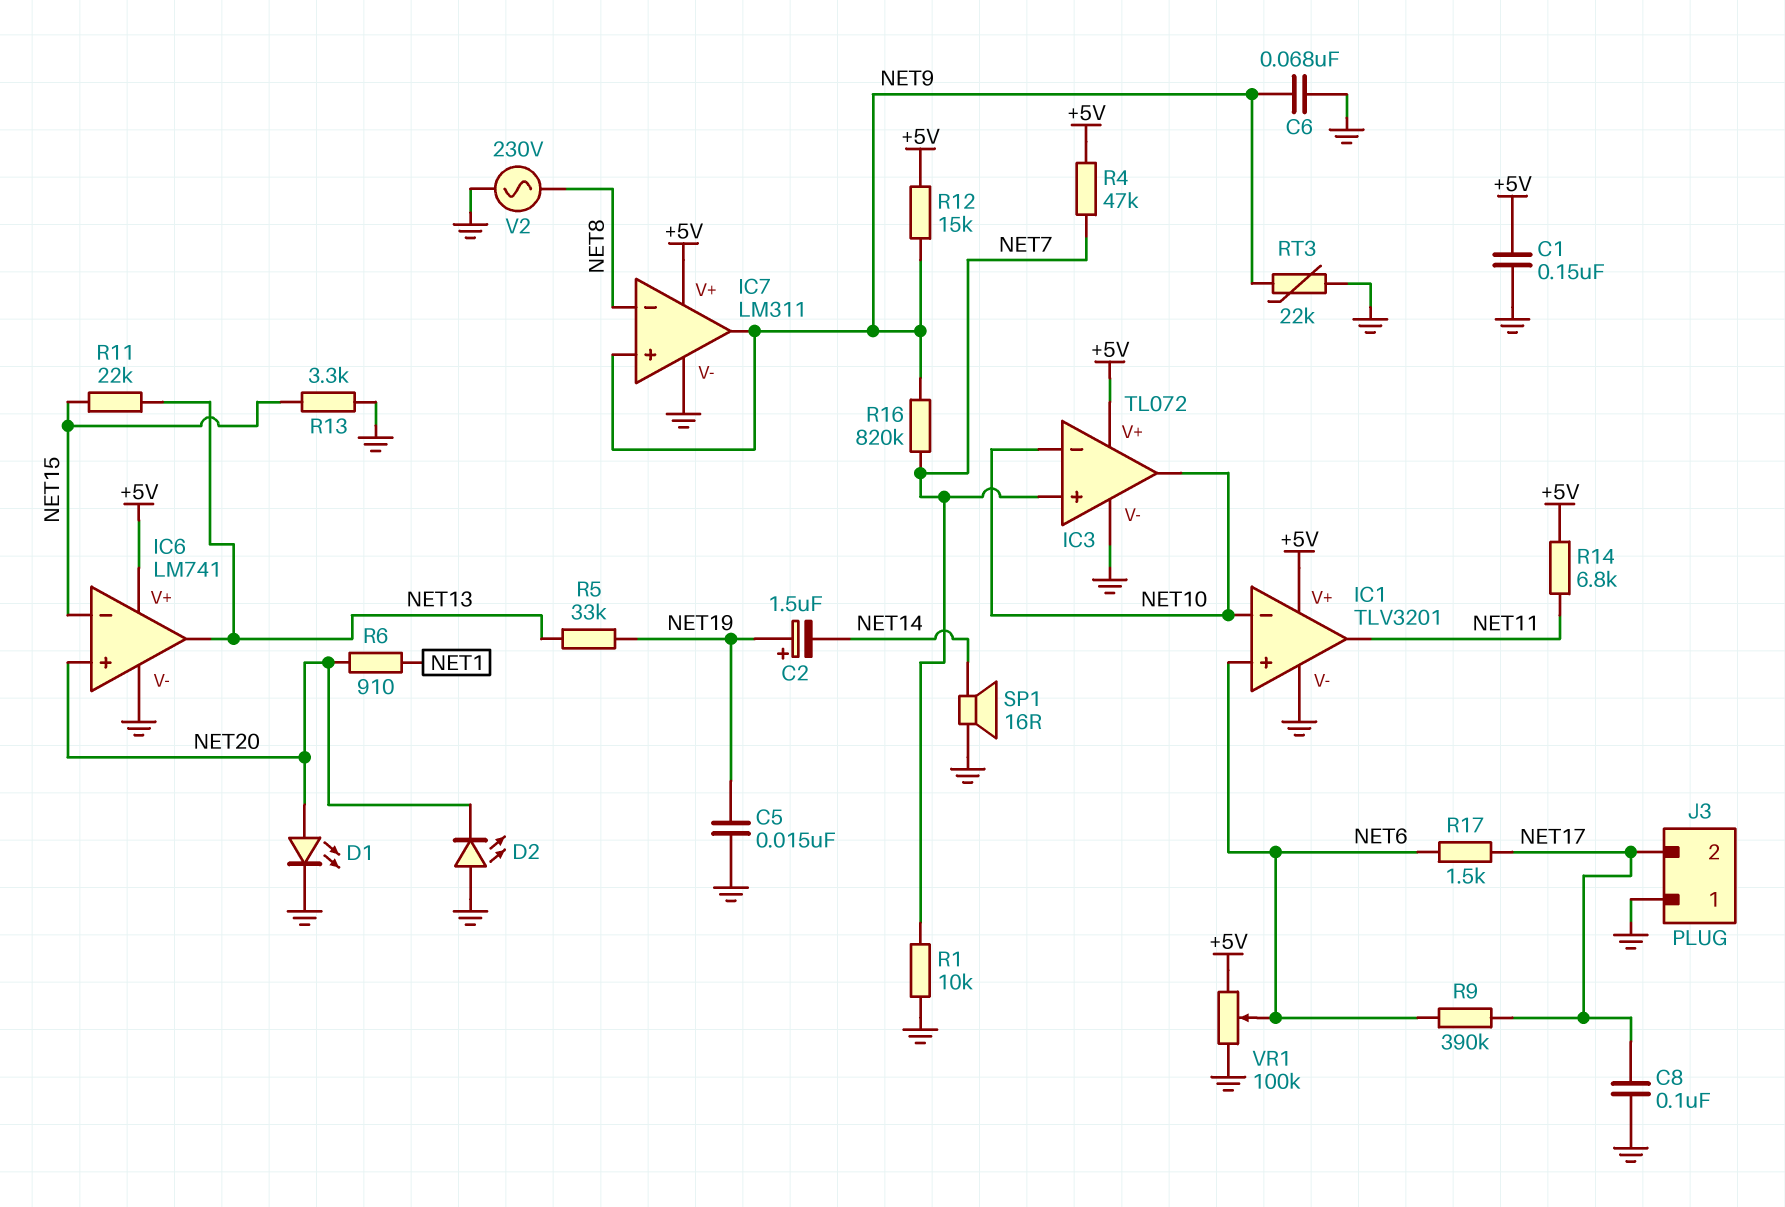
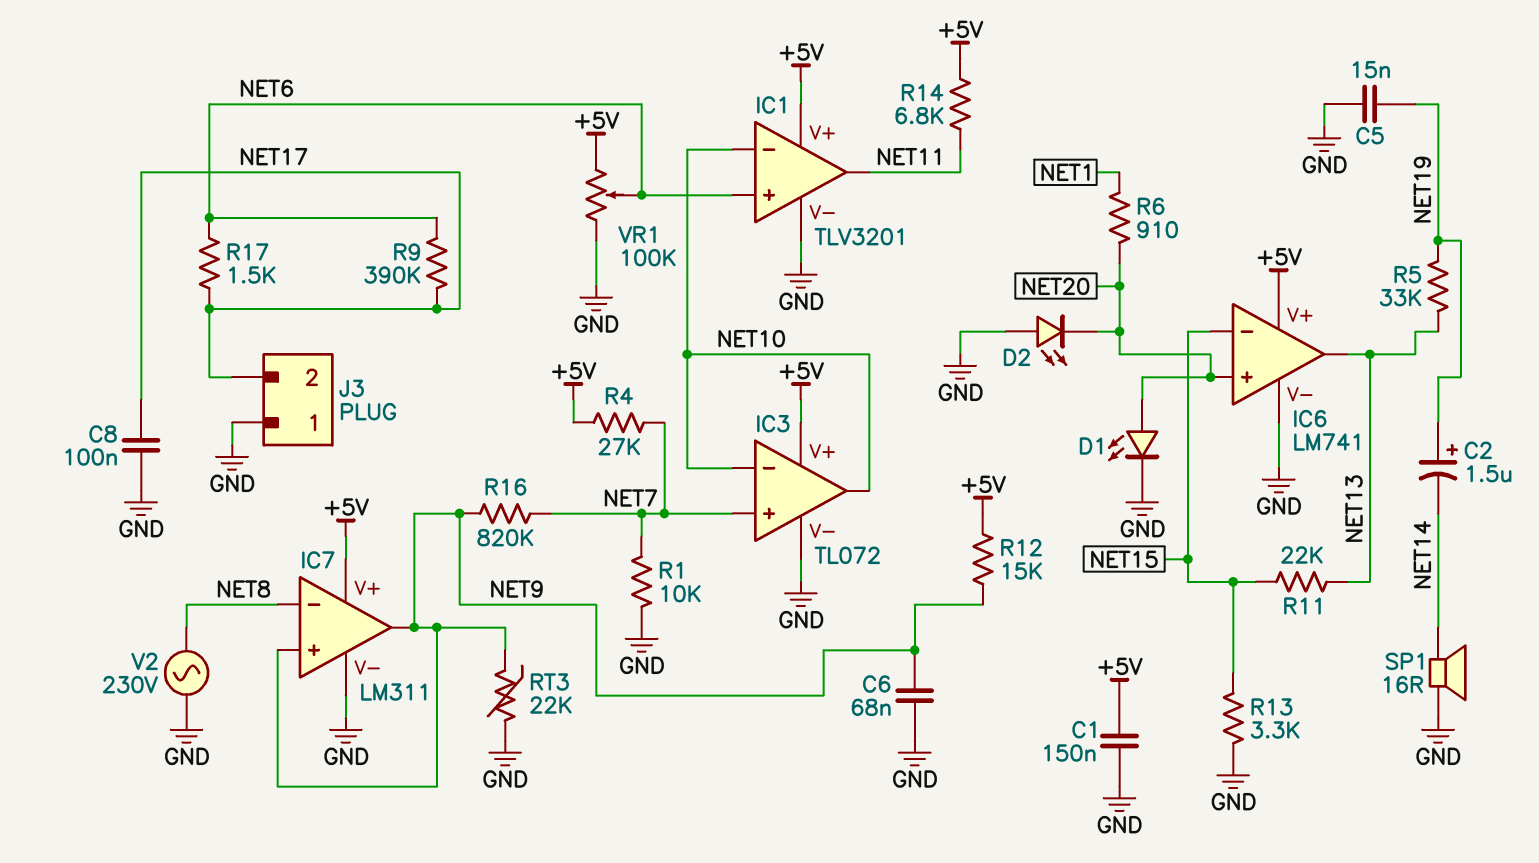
R4: 47k (+5V, NET7) -> 27k (+5V, NET7)

